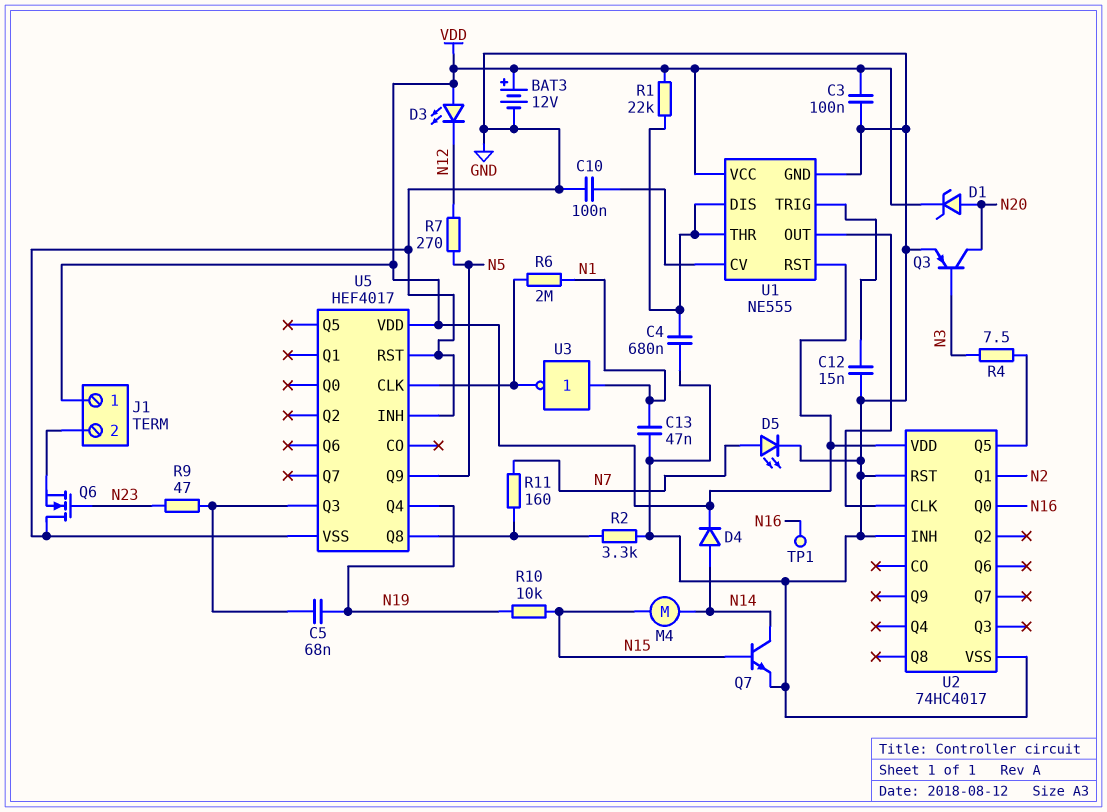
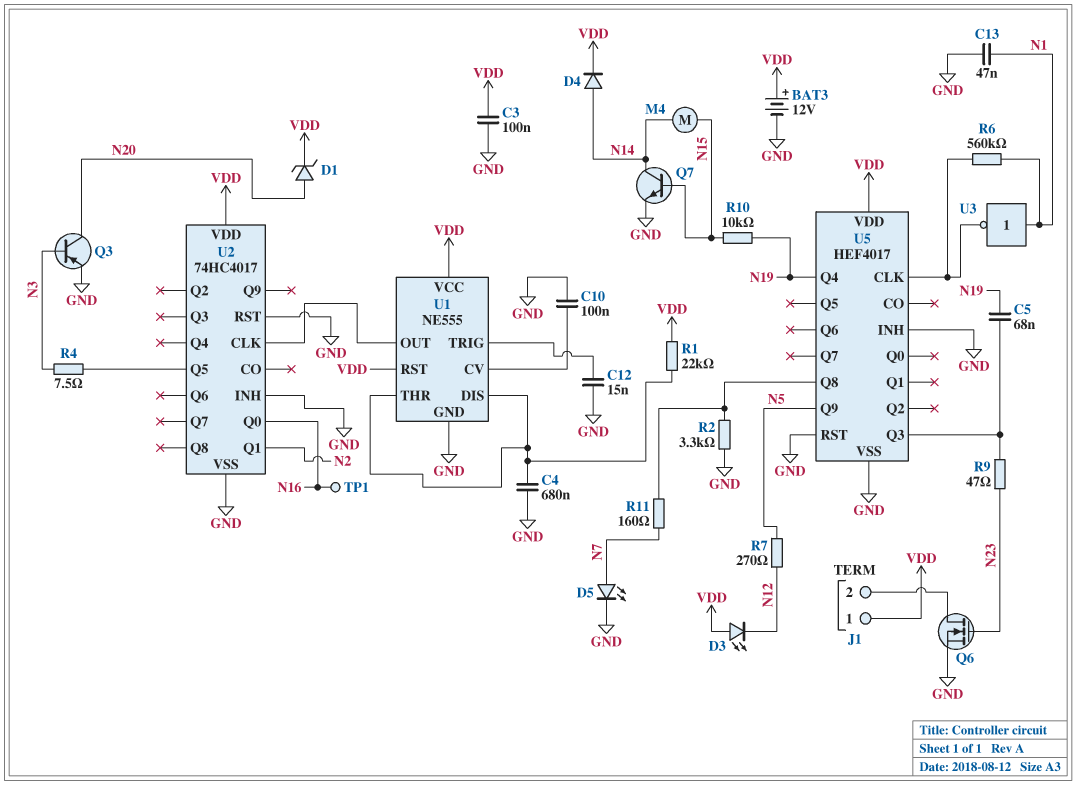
Q6: NMOS (G N23, D GND, S J1/2) -> NMOS (G N23, D J1/2, S GND)
R6: 2M (N1, U5/CLK) -> 560k (N1, U5/CLK)

